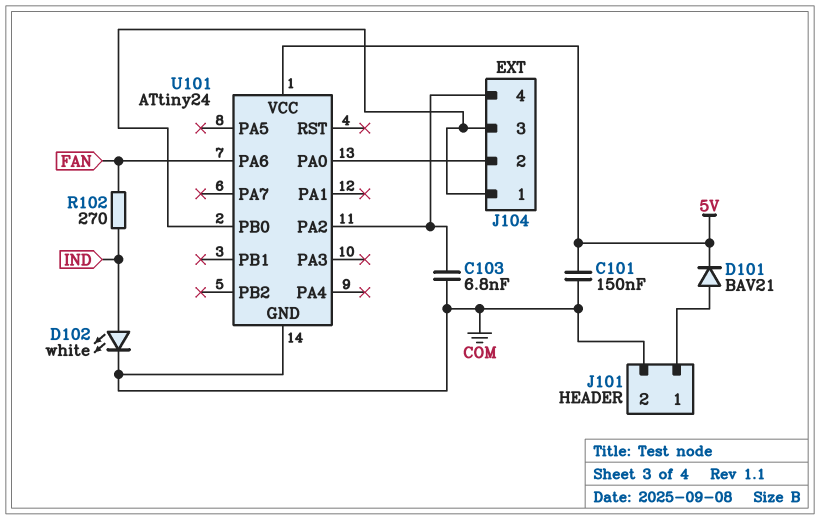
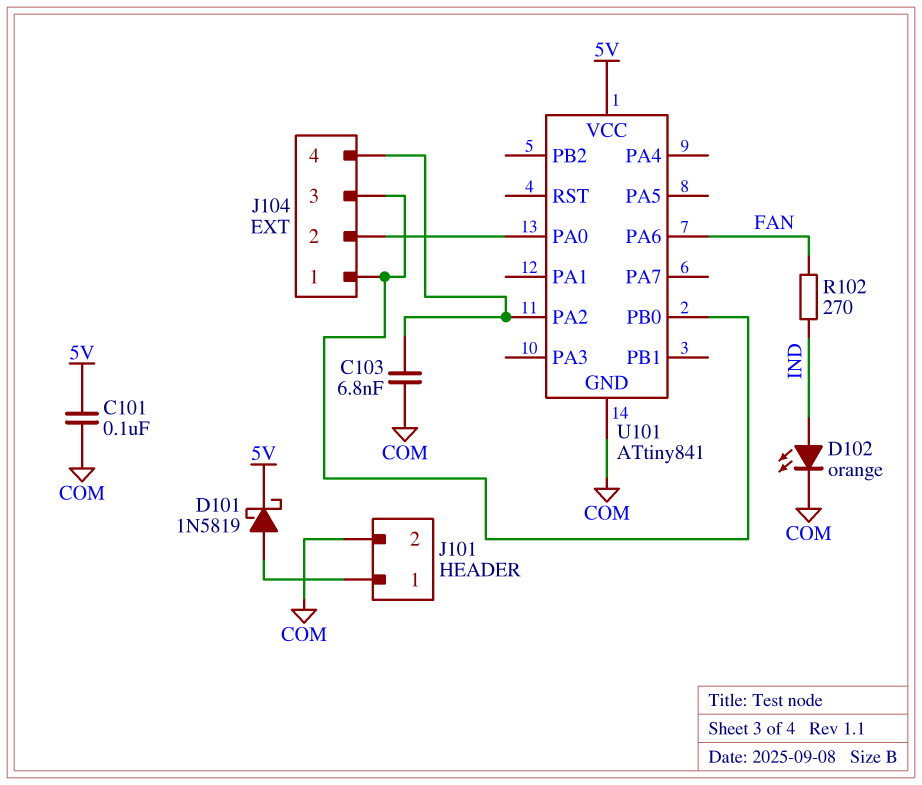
C101: 150nF (5V, COM) -> 100nF (5V, COM)
D101: diode BAV21 (A J101/1, K 5V) -> schottky 1N5819 (A J101/1, K 5V)
D102: LED white (A IND, K COM) -> LED orange (A IND, K COM)
U101: ATtiny24 -> ATtiny841

